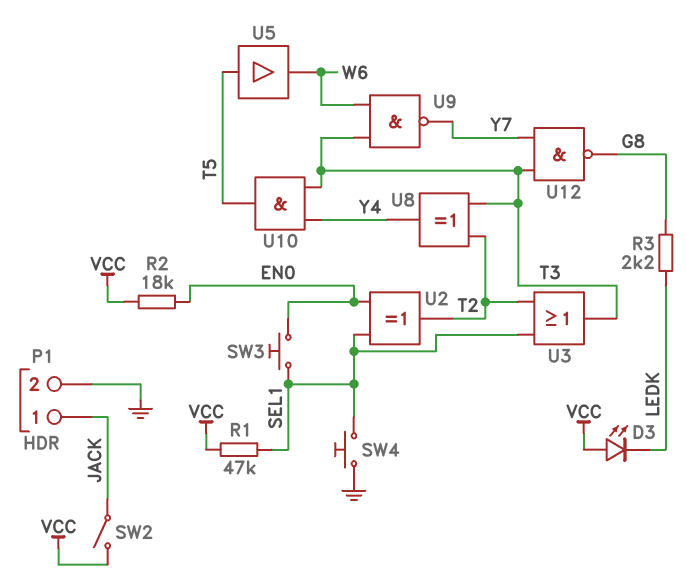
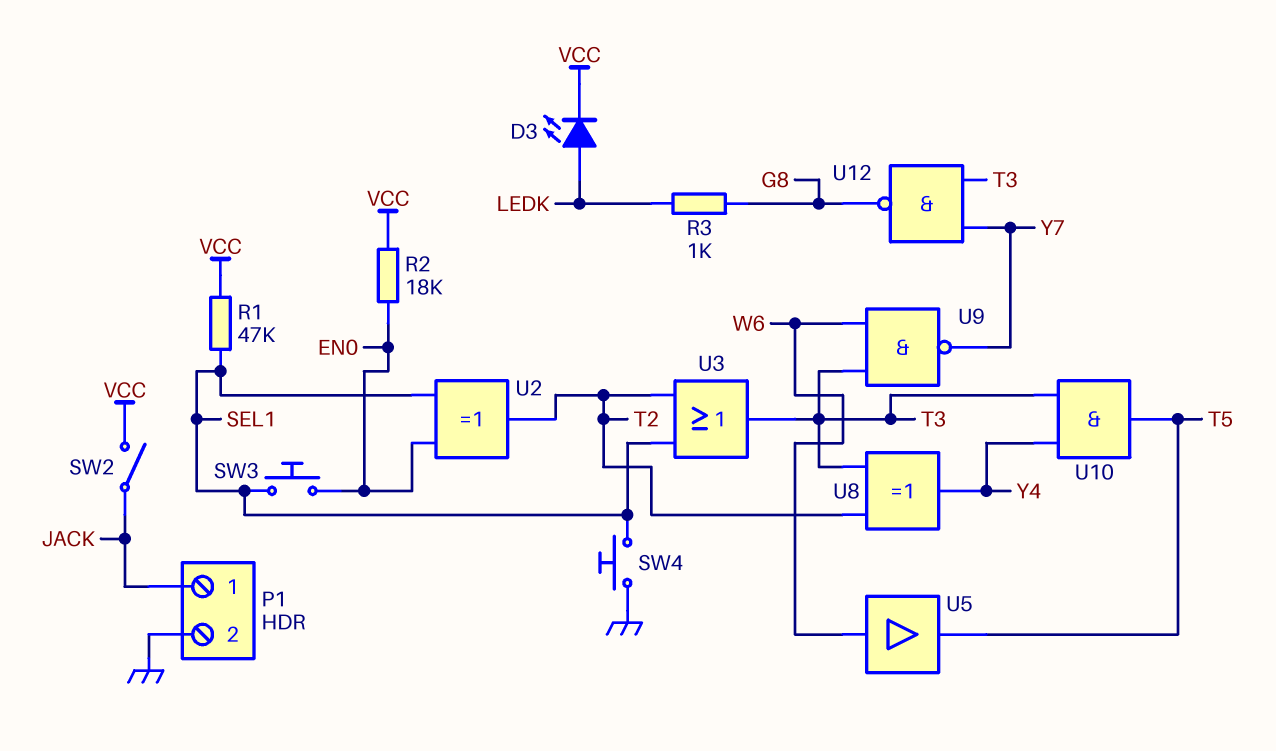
D3: LED (A VCC, K LEDK) -> LED (A LEDK, K VCC)
R3: 2.2k (G8, LEDK) -> 1k (G8, LEDK)
U5: buffer (in T5, out W6) -> buffer (in W6, out T5)

